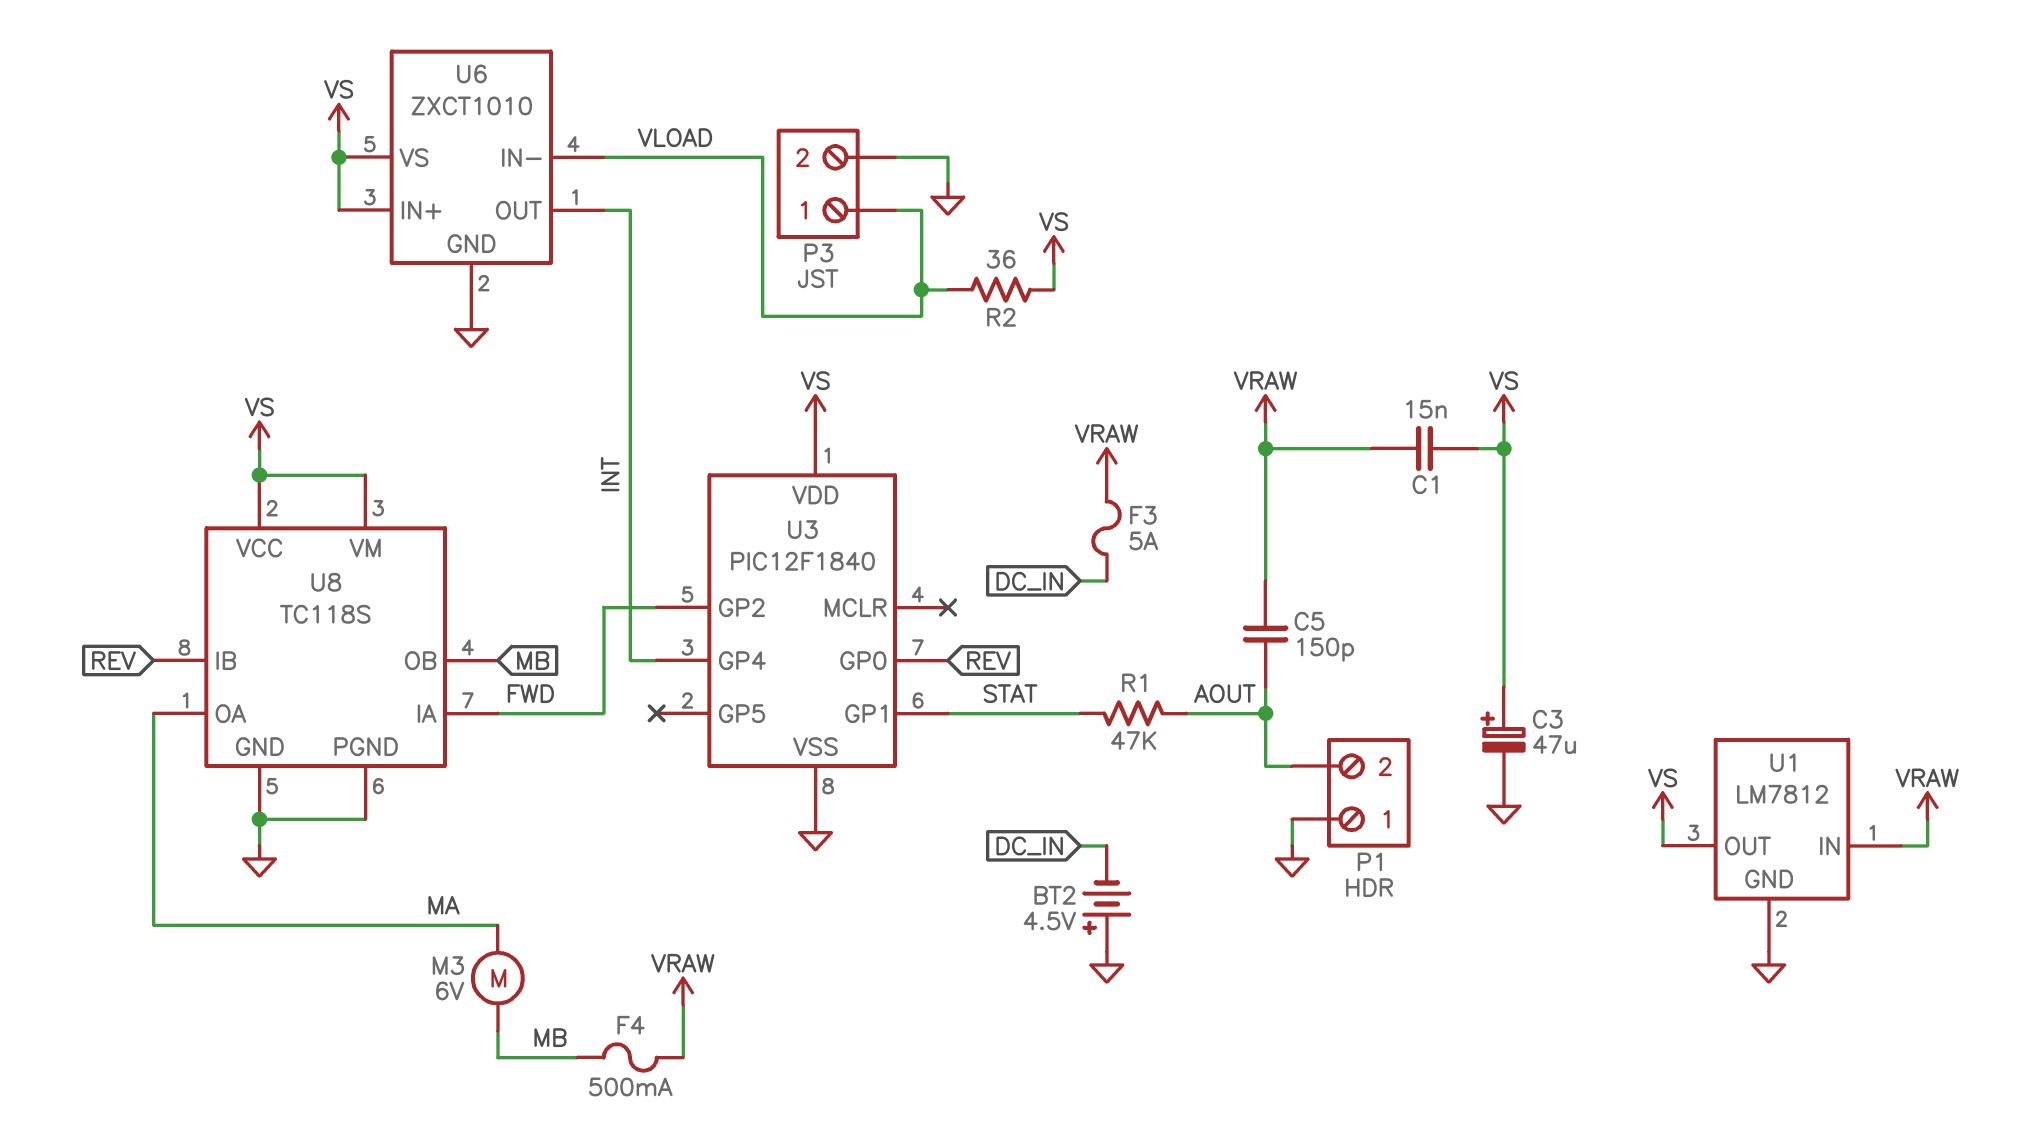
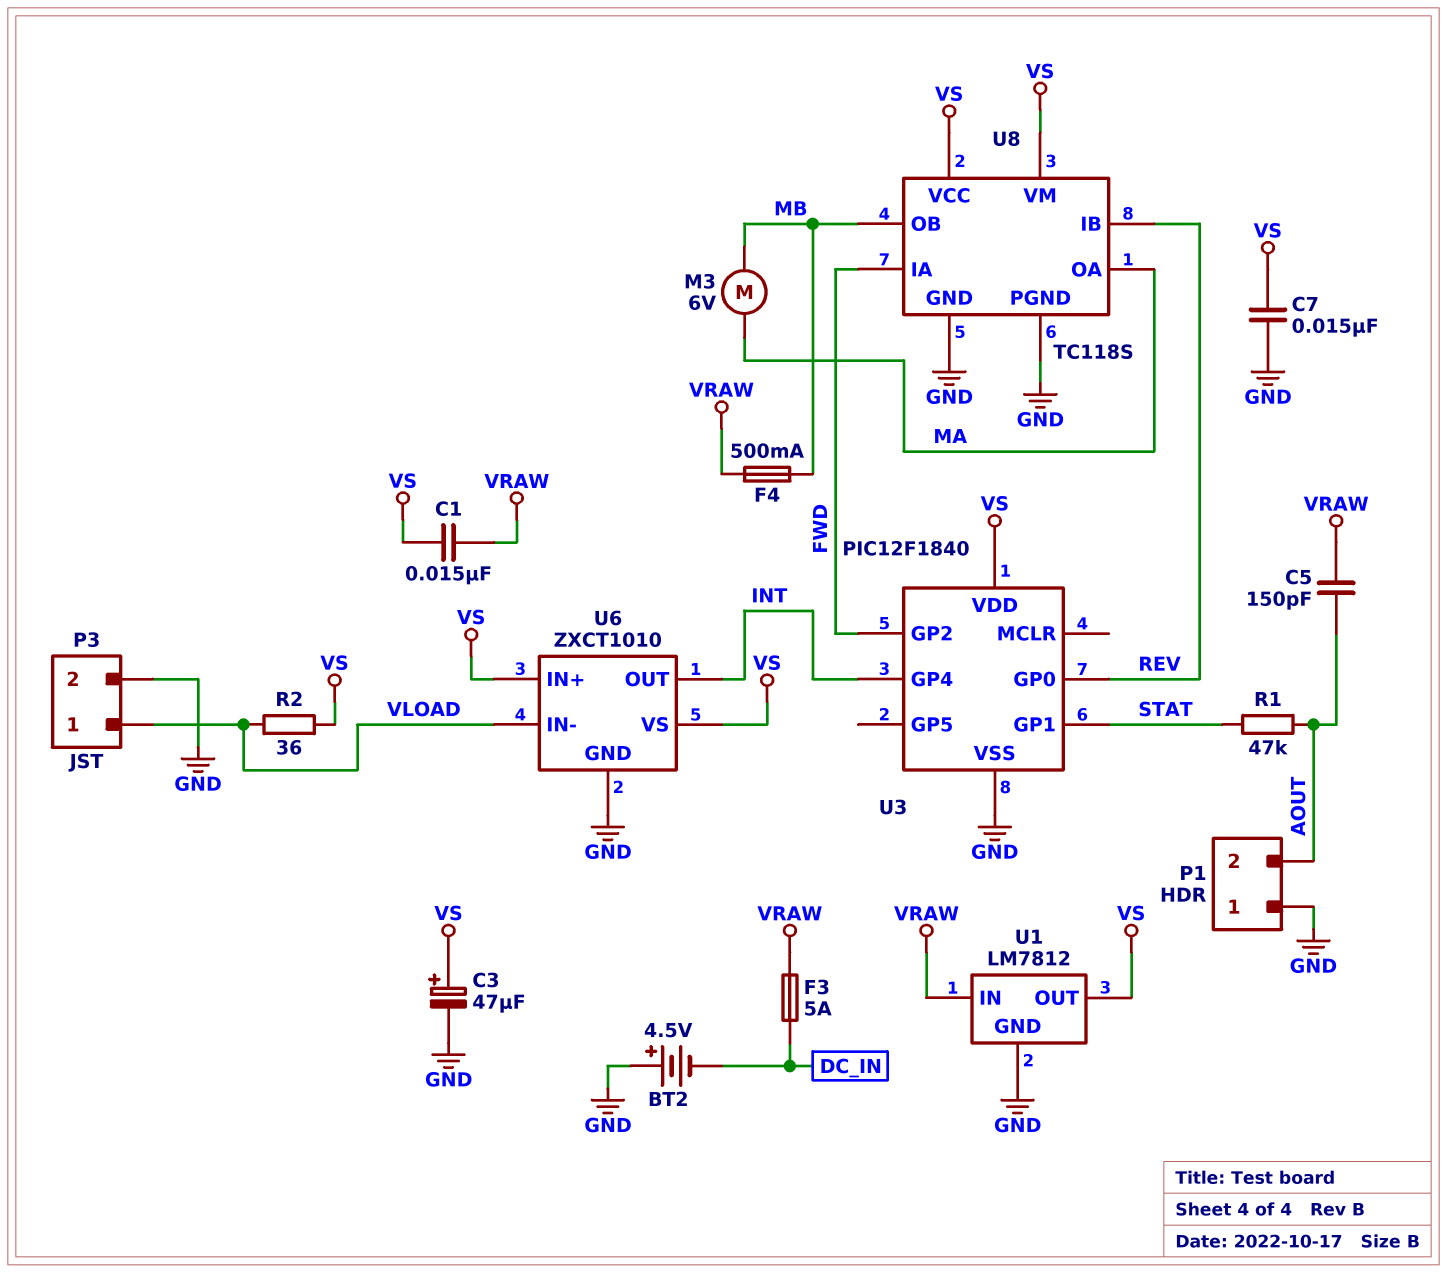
C7: none -> 15nF (GND, VS)

